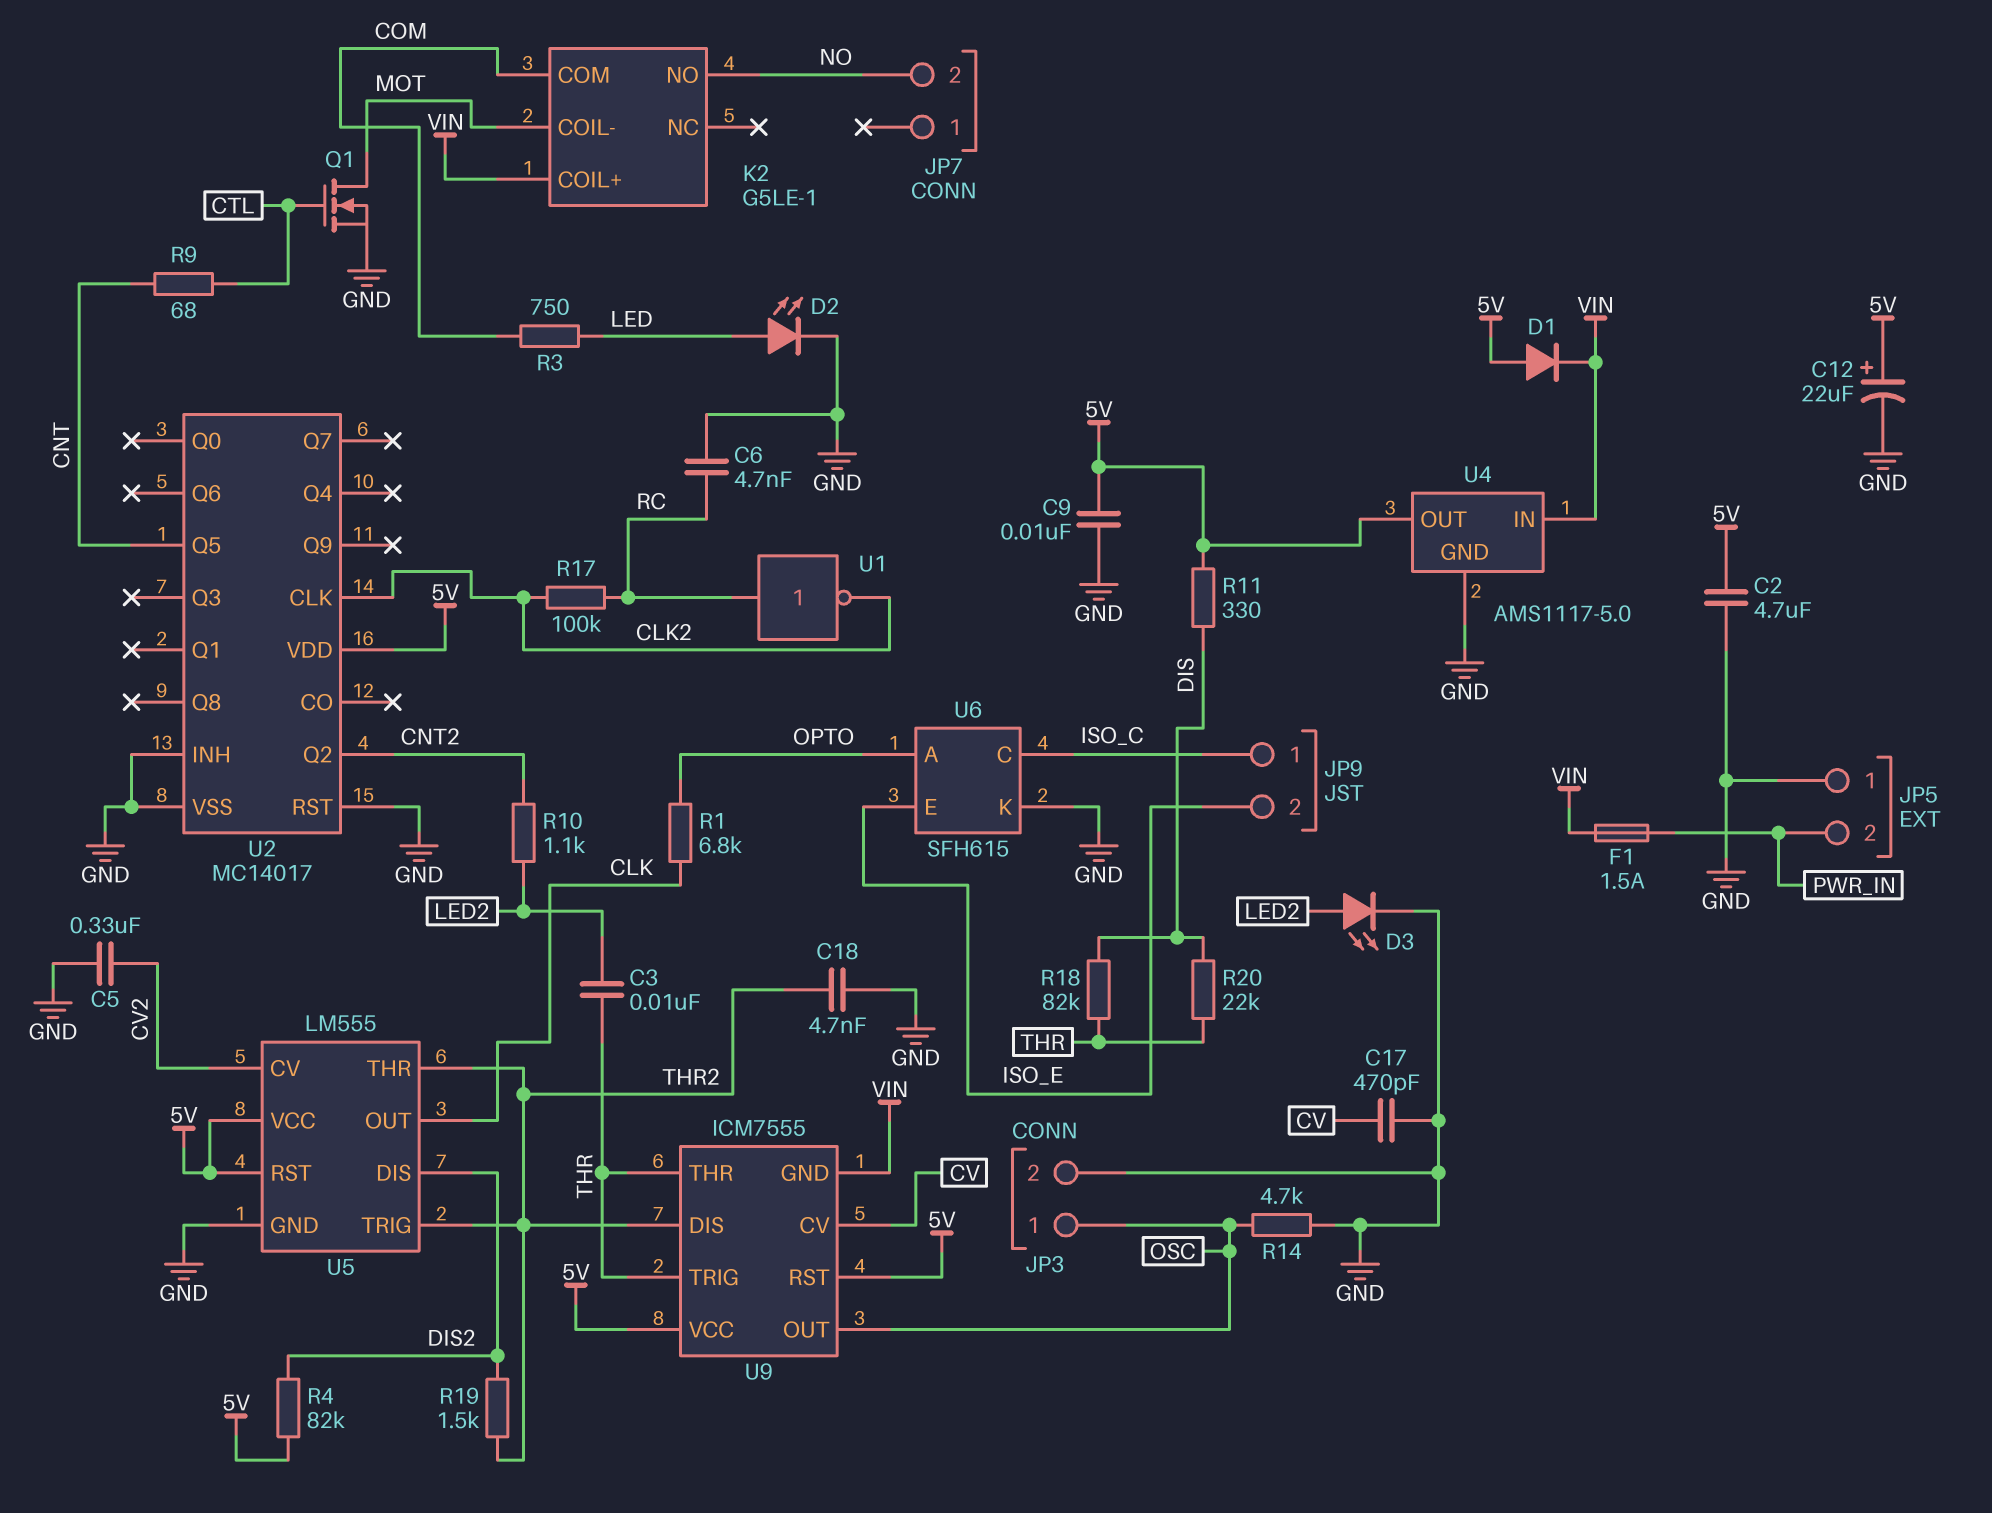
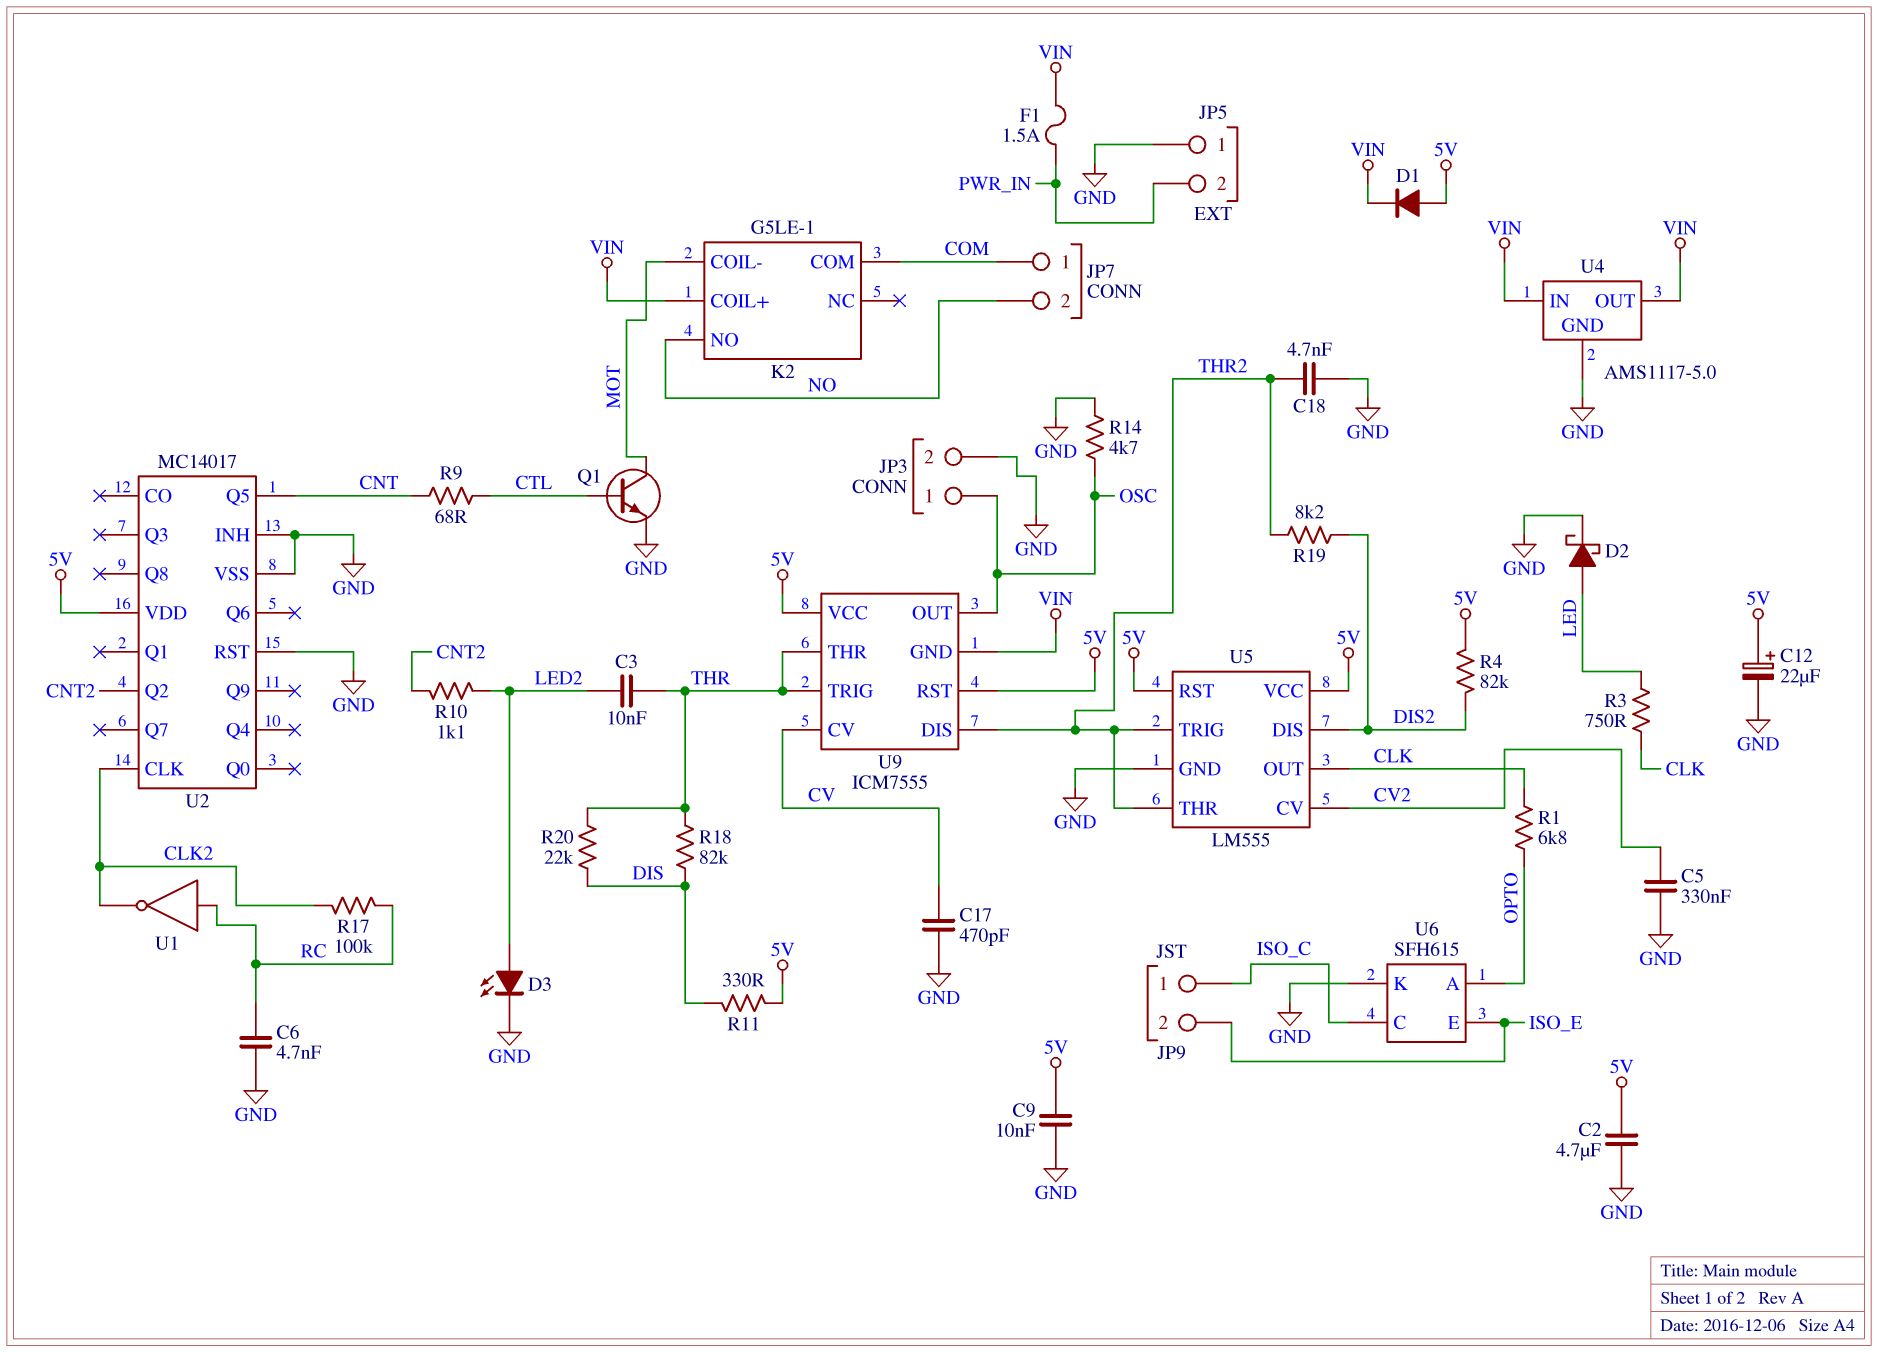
D2: LED (A LED, K GND) -> schottky (A LED, K GND)
JP7 pin 1: none -> COM
Q1: NMOS (G CTL, D MOT, S GND) -> NPN (B CTL, C MOT, E GND)
R3: 750 (COM, LED) -> 750 (CLK, LED)
R19: 1.5k (DIS2, THR2) -> 8.2k (DIS2, THR2)
U4 pin OUT: 5V -> VIN

